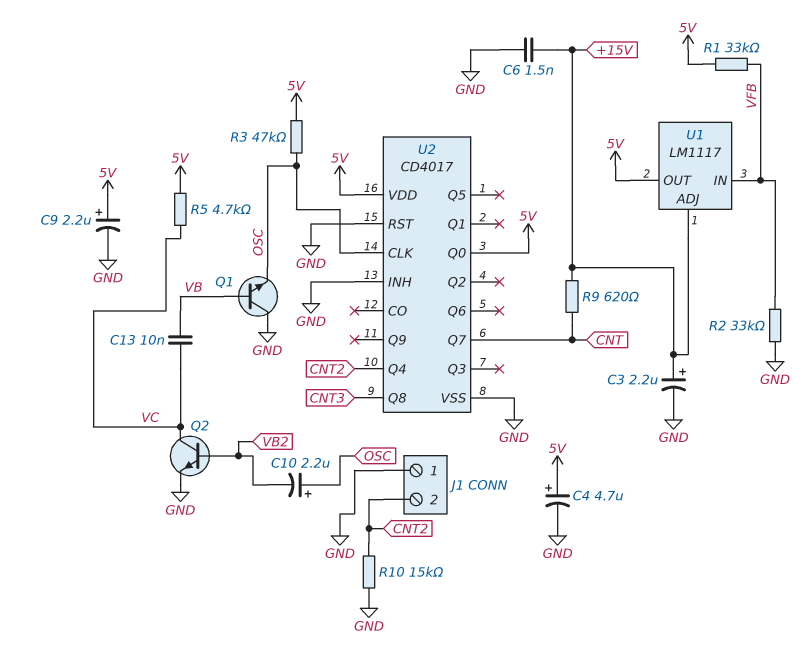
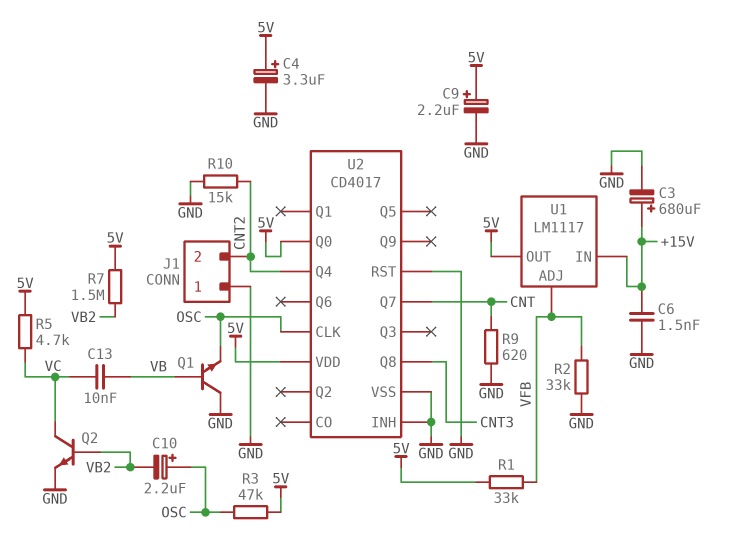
C3: 2.2uF (plus +15V, minus GND) -> 680uF (plus +15V, minus GND)
C4: 4.7uF (plus 5V, minus GND) -> 3.3uF (plus 5V, minus GND)
R7: none -> 1.5M (5V, VB2)
R9: 620 (+15V, CNT) -> 620 (CNT, GND)
U1 pin ADJ: +15V -> VFB
U1 pin IN: VFB -> +15V

